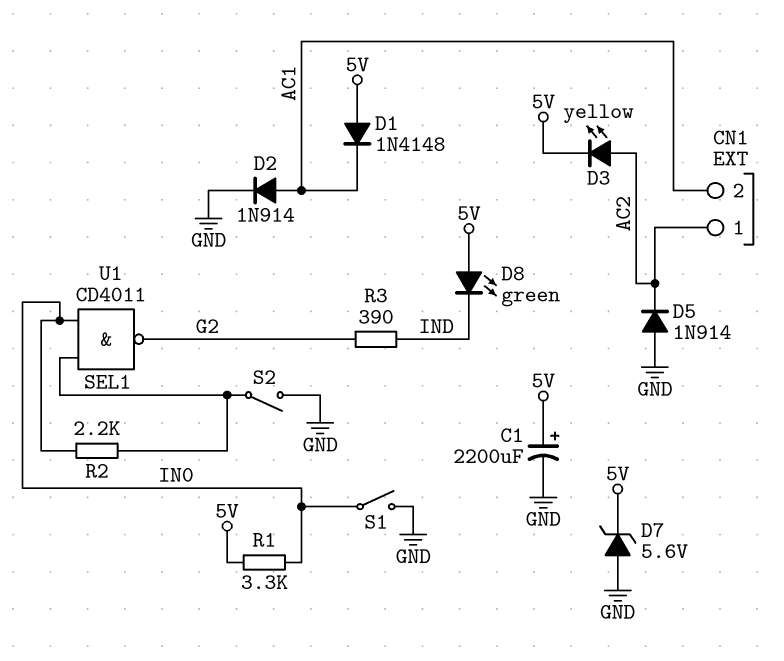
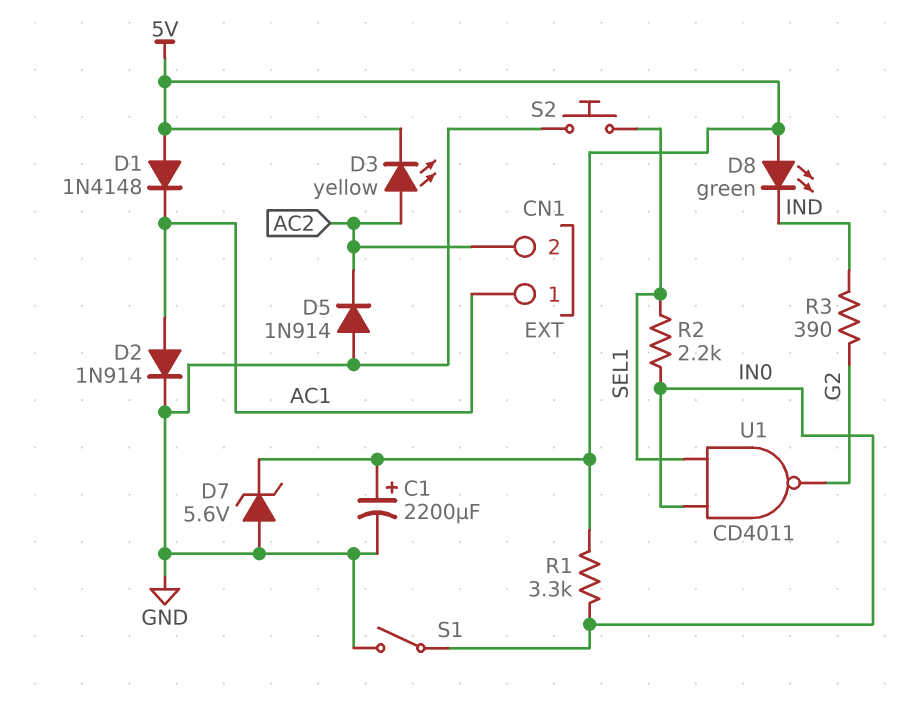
CN1 pin 1: AC2 -> AC1
CN1 pin 2: AC1 -> AC2
S2: switch (GND, SEL1) -> button (GND, SEL1)

